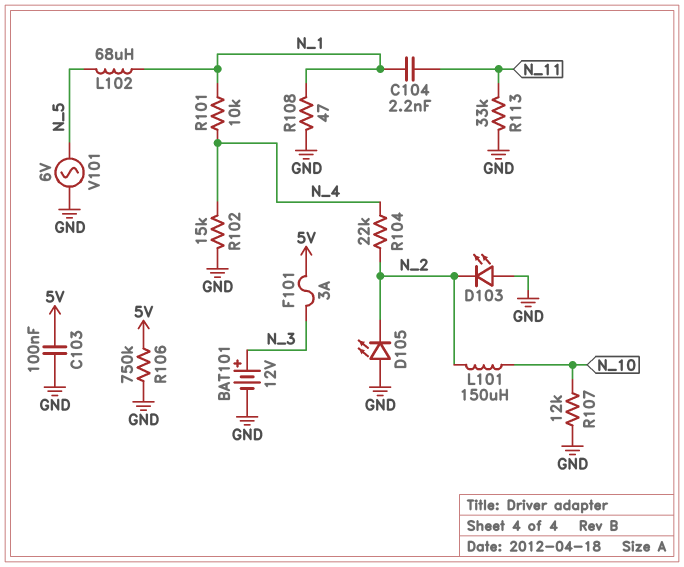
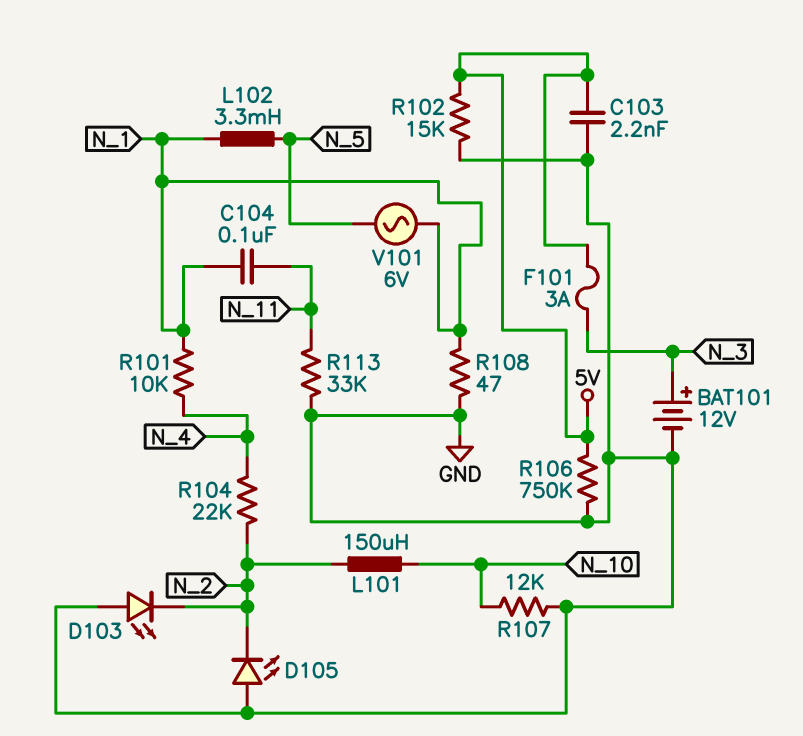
C103: 100nF (5V, GND) -> 2.2nF (5V, GND)
C104: 2.2nF (N_1, N_11) -> 100nF (N_1, N_11)
L102: 68uH (N_1, N_5) -> 3.3mH (N_1, N_5)
R102: 15k (GND, N_4) -> 15k (5V, GND)
V101: AC 6V (GND, N_5) -> AC 6V (N_1, N_5)

